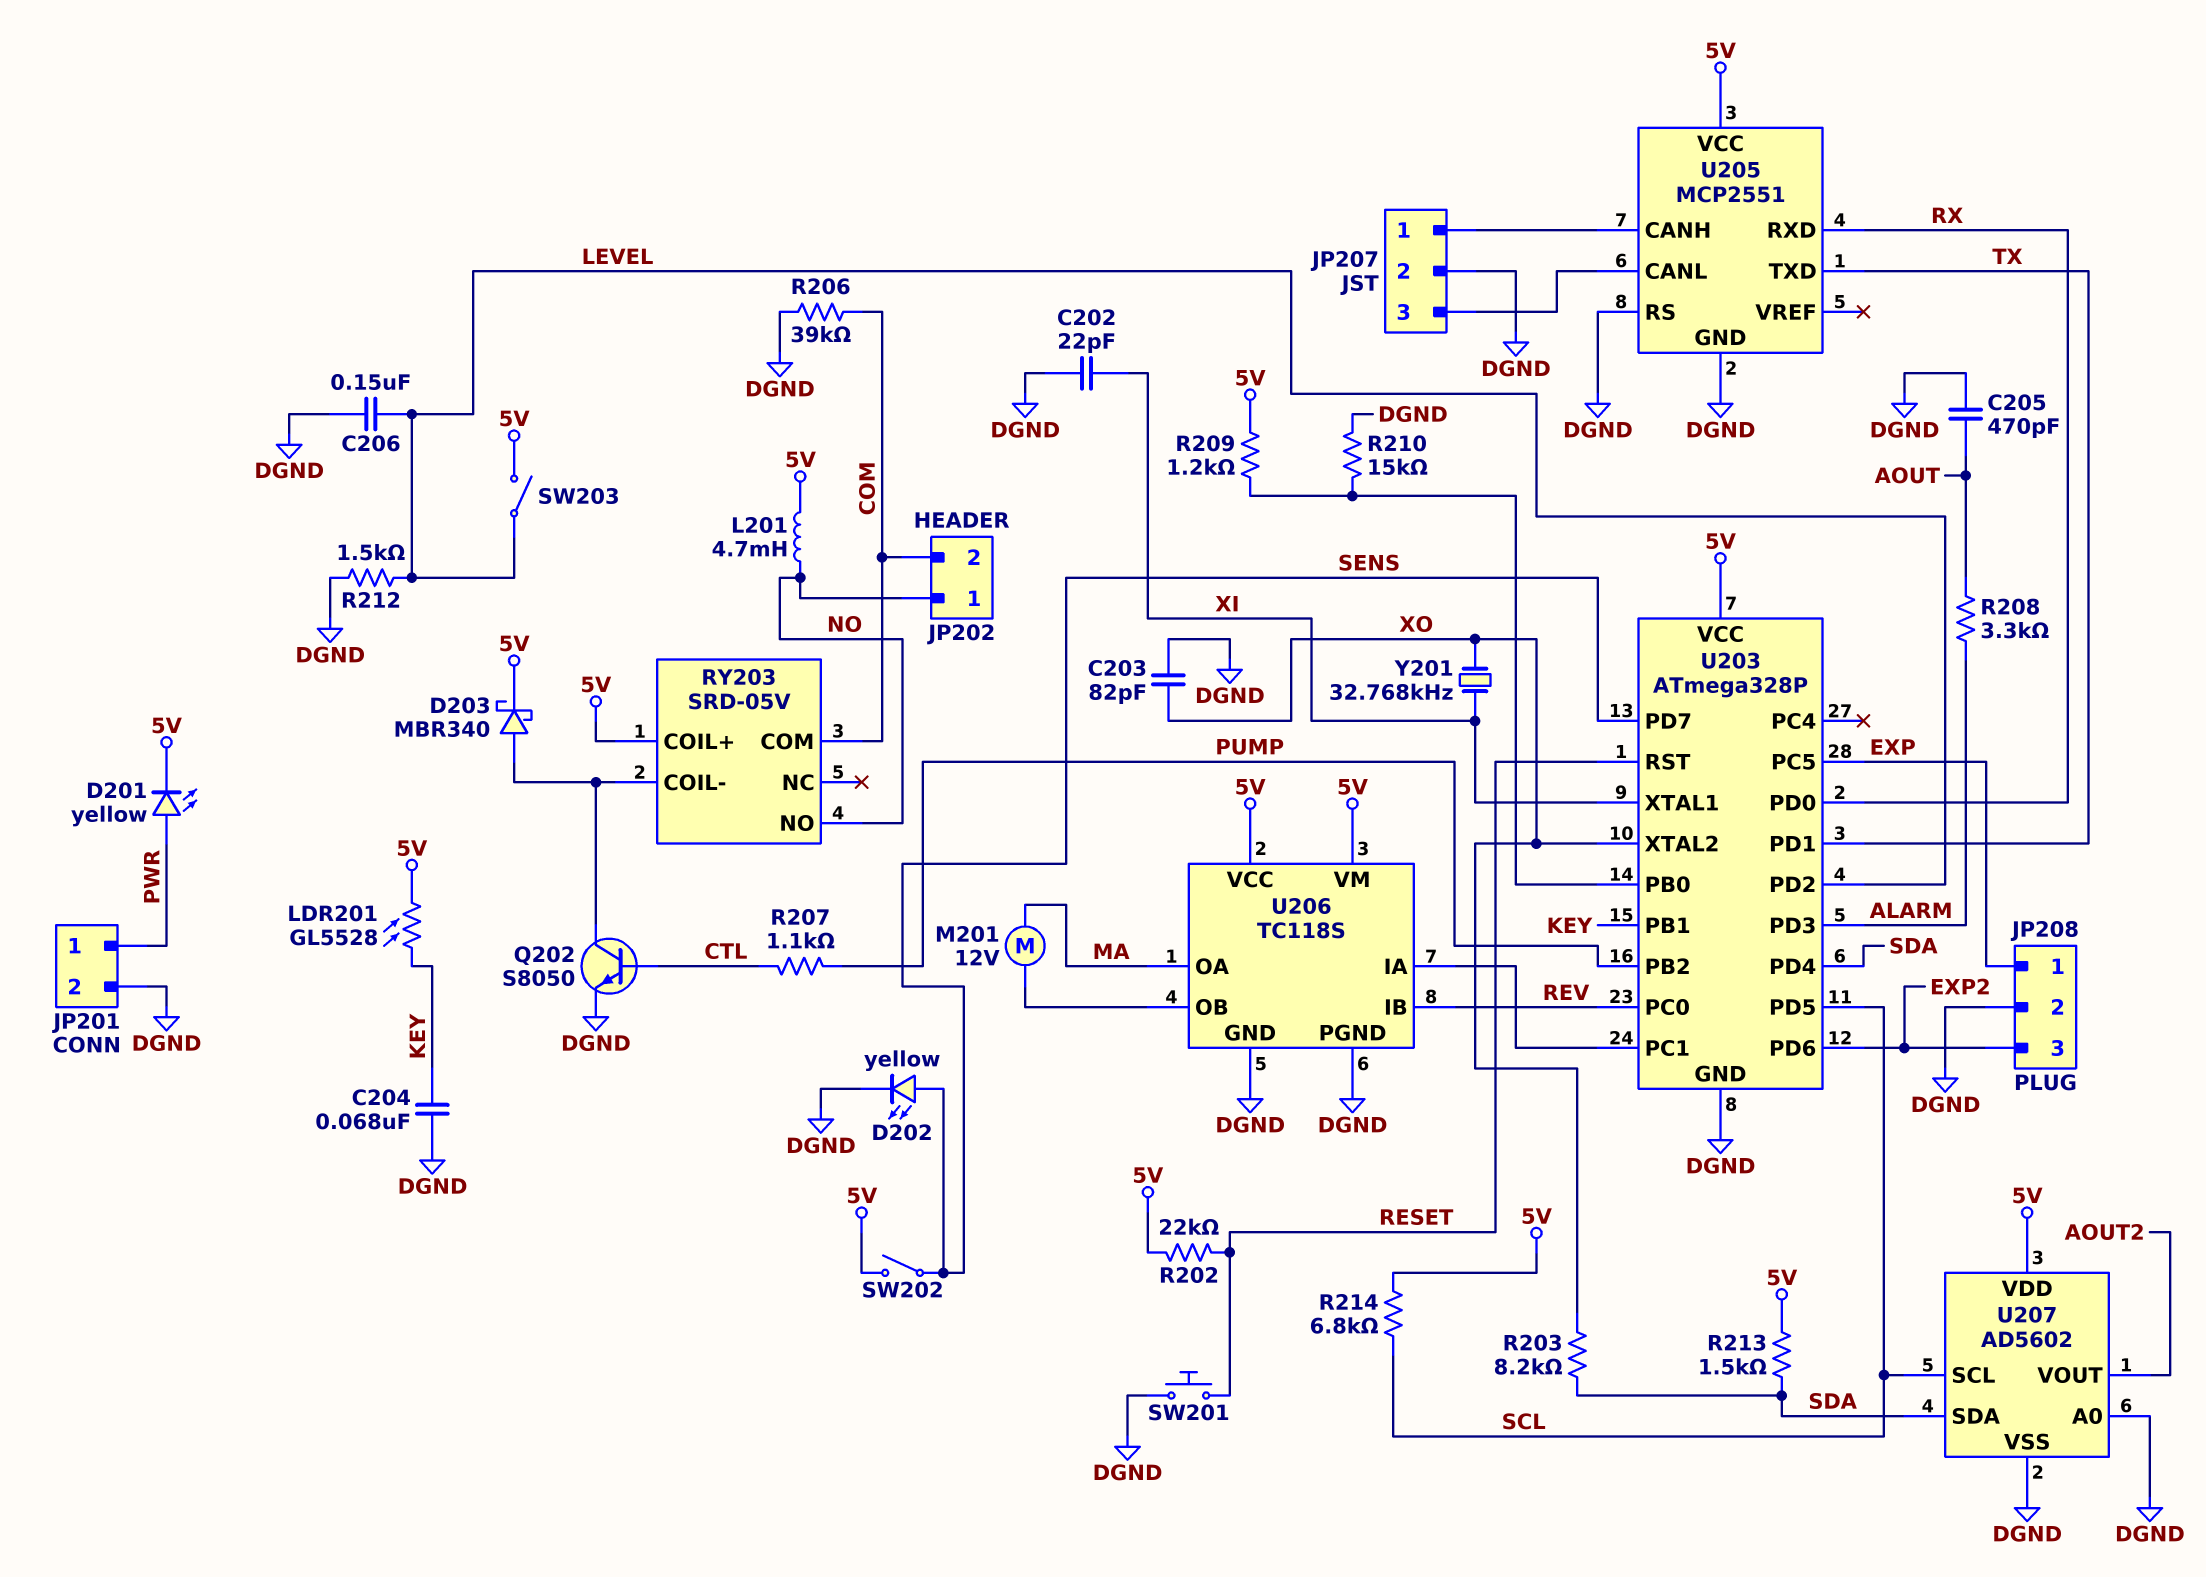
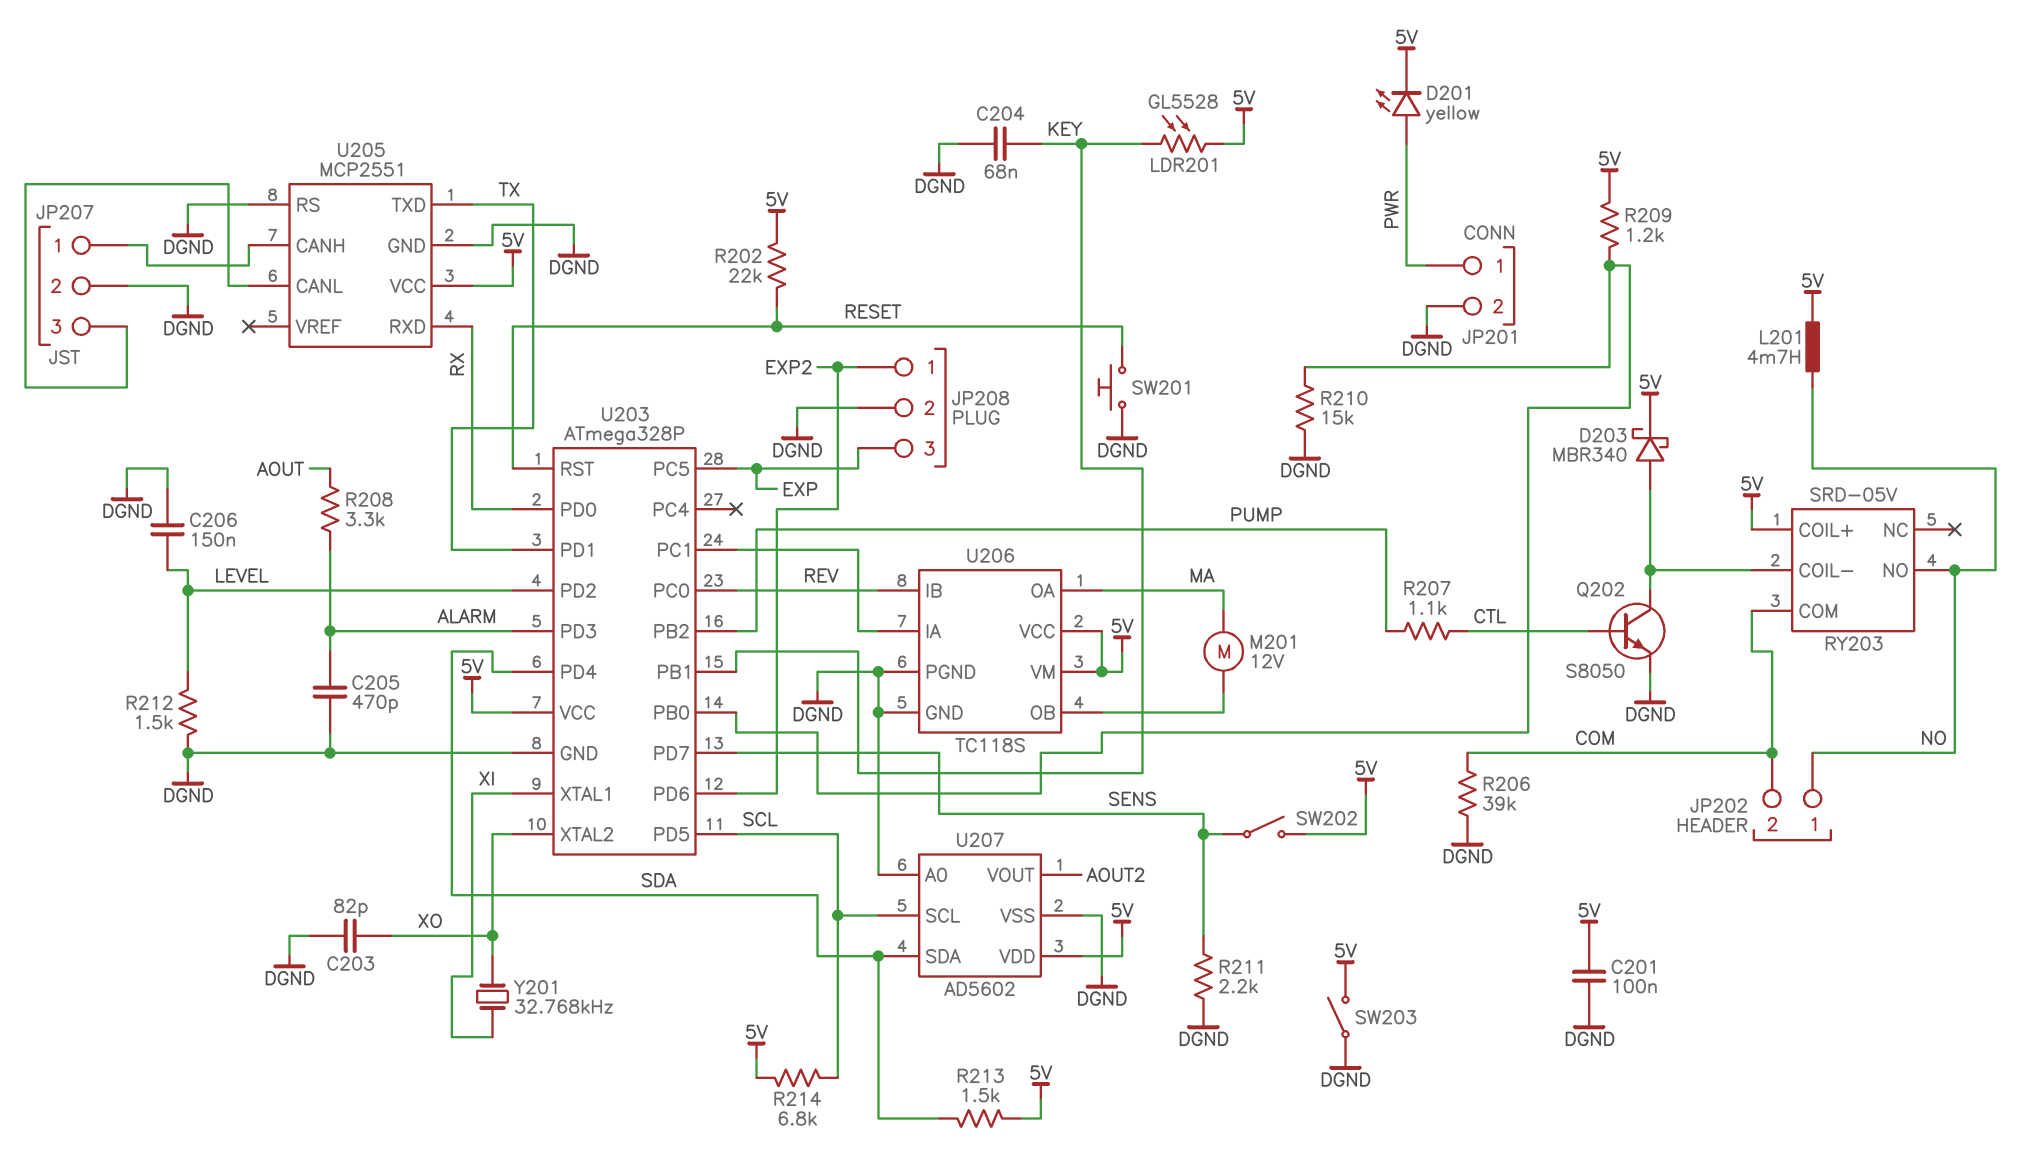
C201: none -> 100nF (5V, DGND)
C202: 22pF (DGND, XI) -> none
C205: 470pF (AOUT, DGND) -> 470pF (ALARM, DGND)
D202: LED yellow (A SENS, K DGND) -> none
JP208 pin 1: EXP -> EXP2
JP208 pin 3: EXP2 -> EXP
R203: 8.2k (SDA, XO) -> none
R211: none -> 2.2k (DGND, SENS)
SW203: switch (5V, LEVEL) -> switch (5V, DGND)

